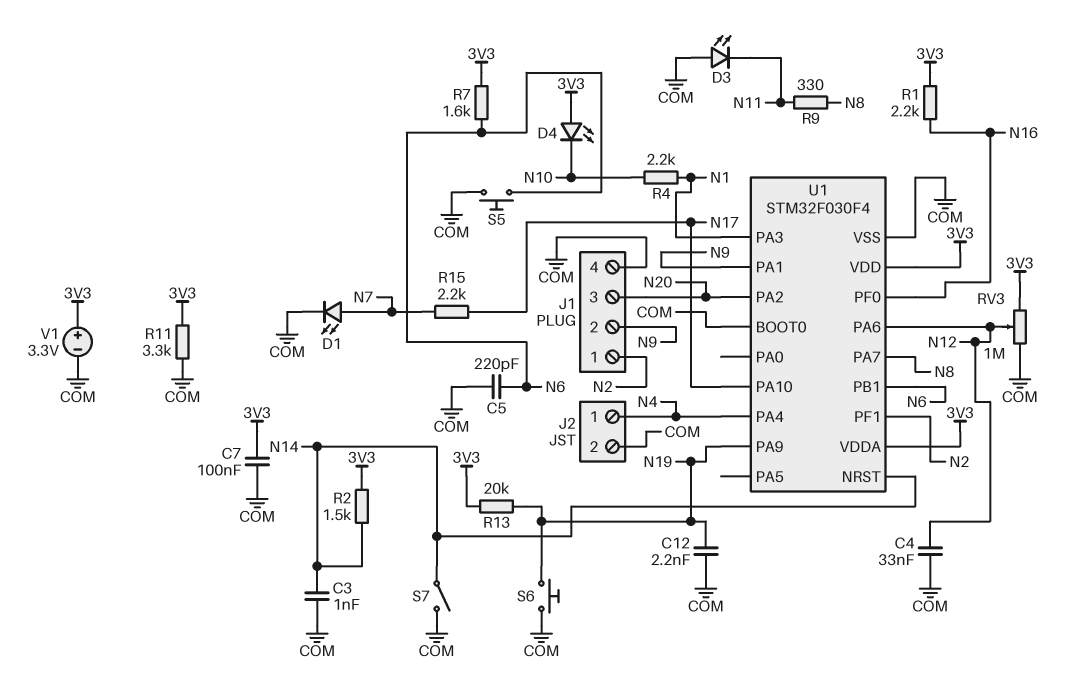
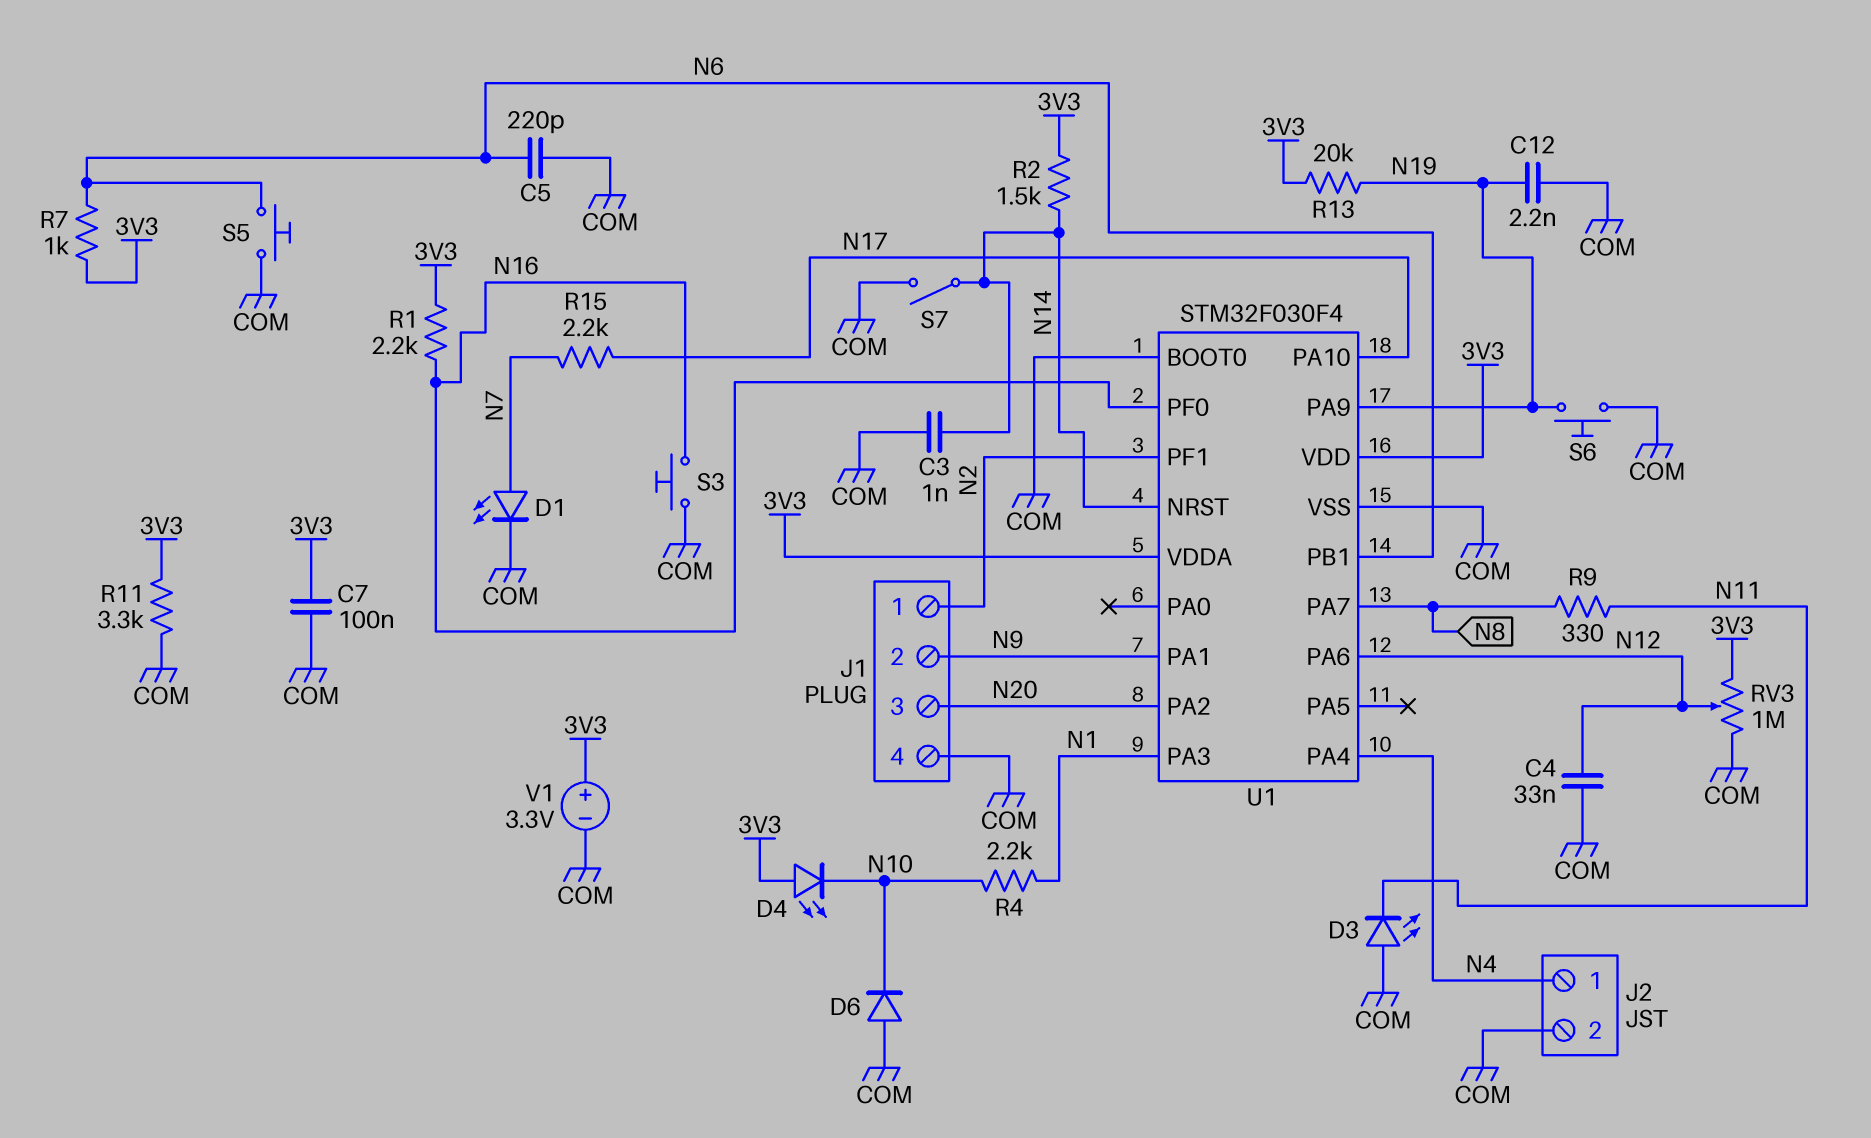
D6: none -> diode (A COM, K N10)
R7: 1.6k (3V3, N6) -> 1k (3V3, N6)
S3: none -> button (COM, N16)

